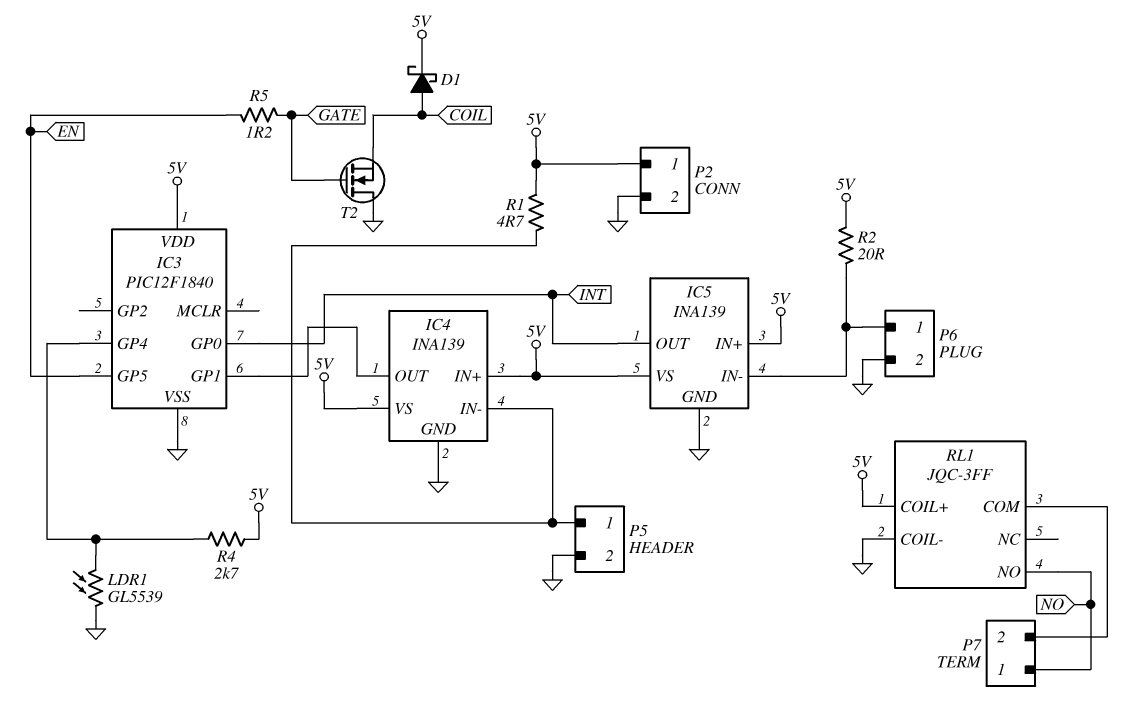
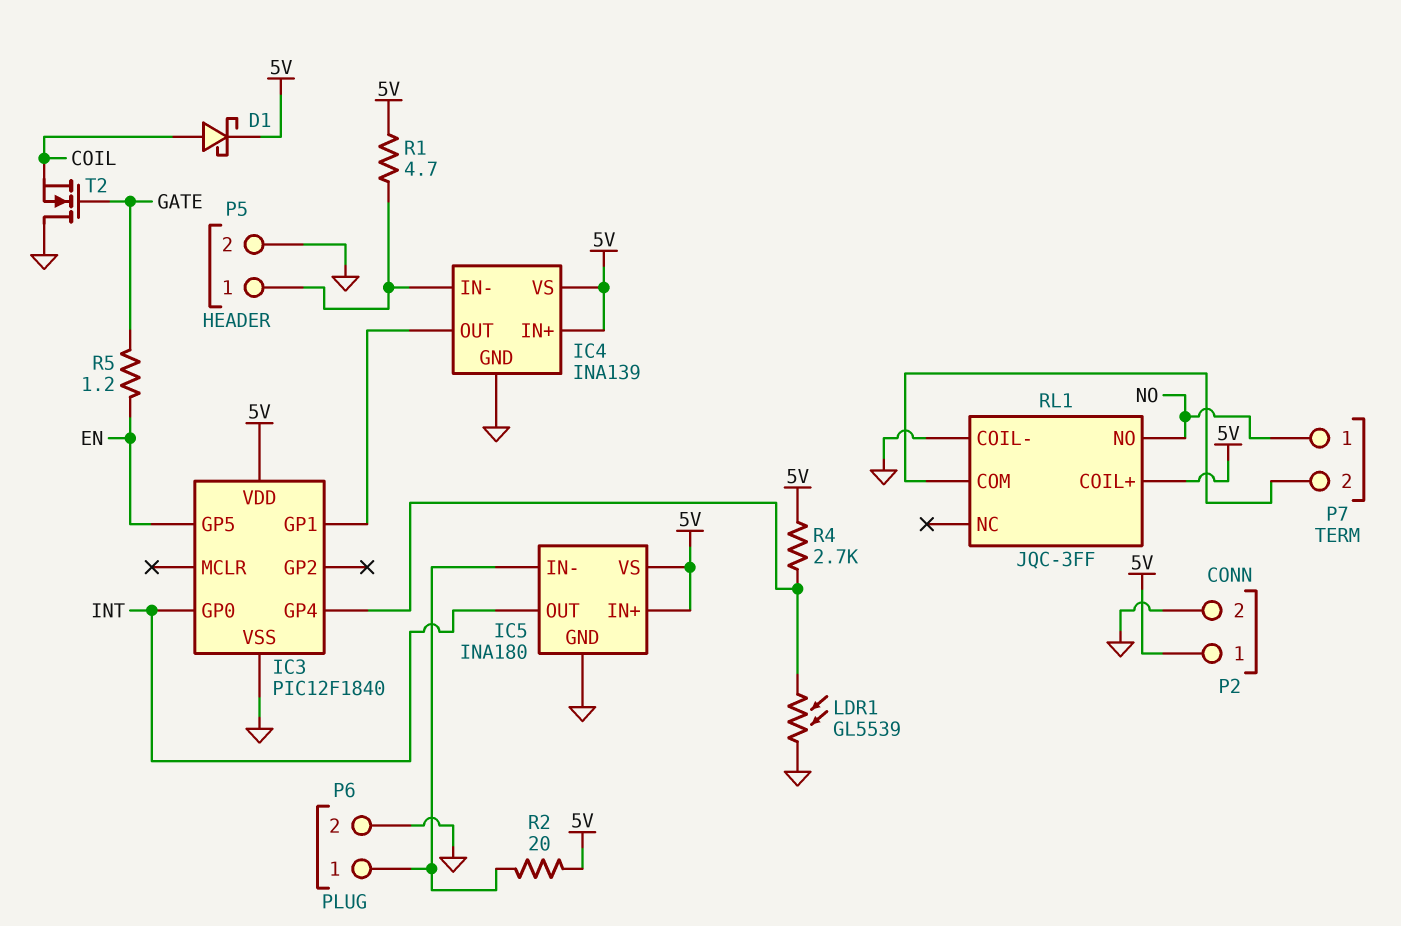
IC5: INA139 -> INA180

